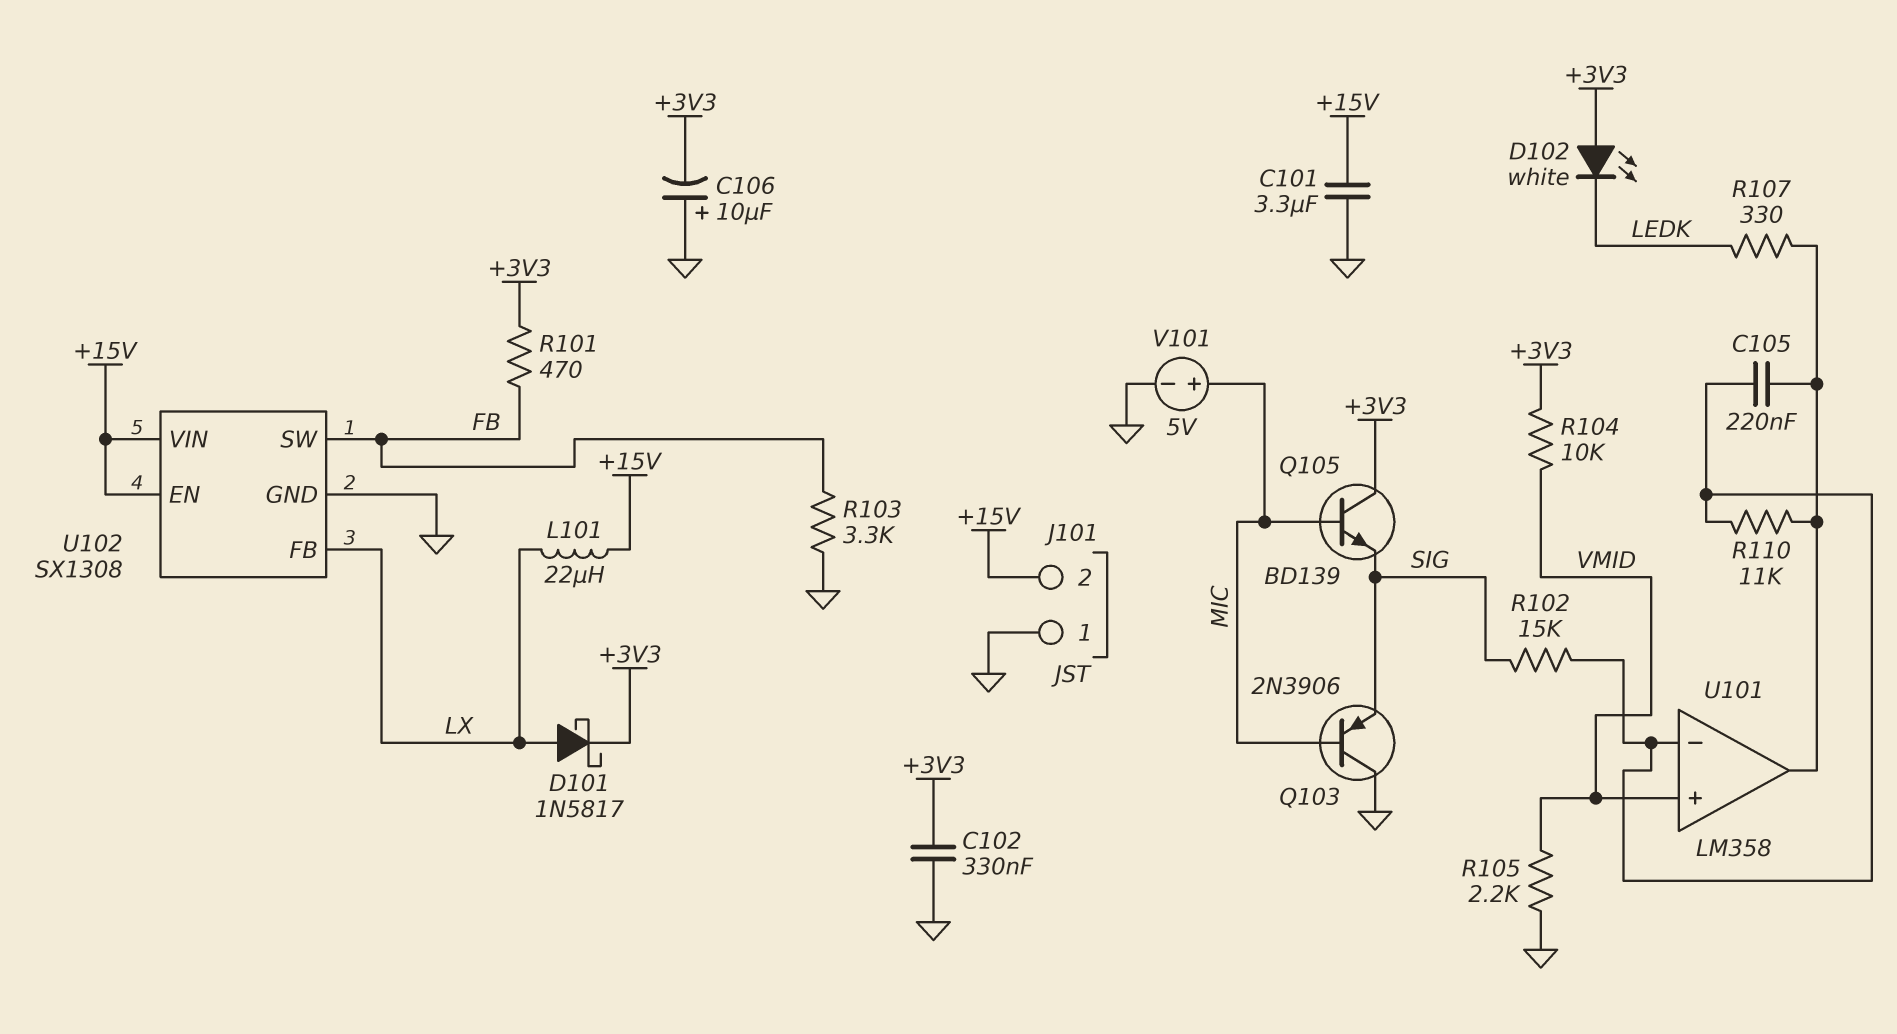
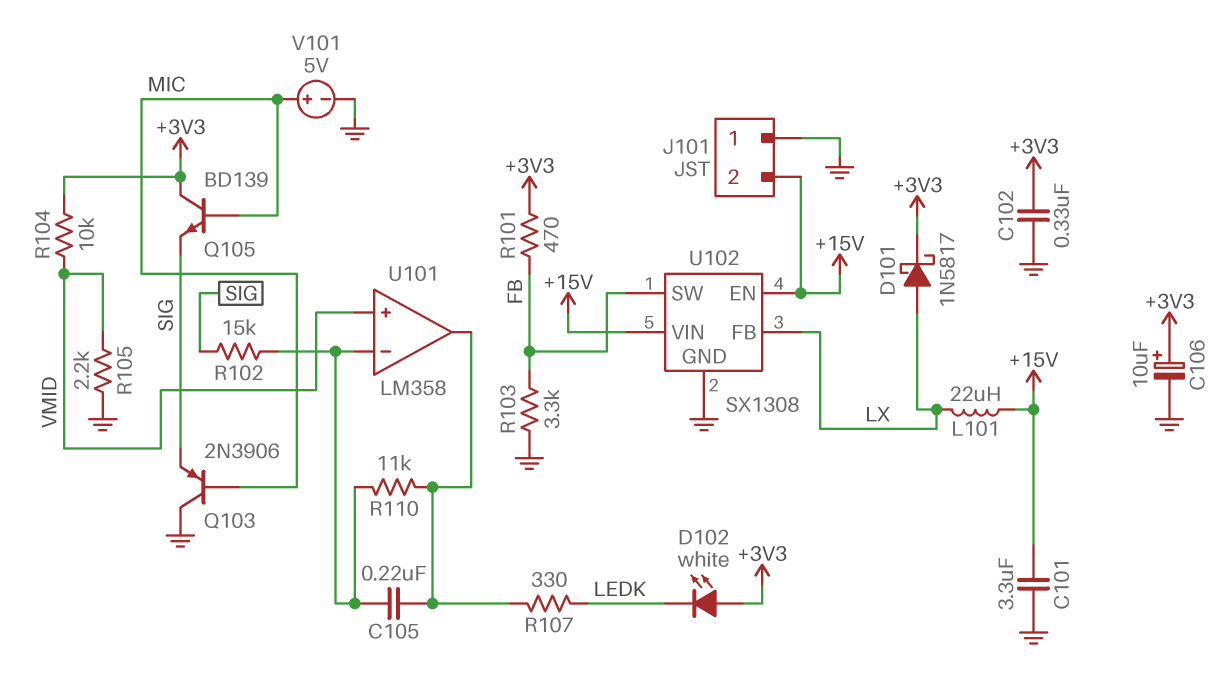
C106: 10uF (plus GND, minus +3V3) -> 10uF (plus +3V3, minus GND)

